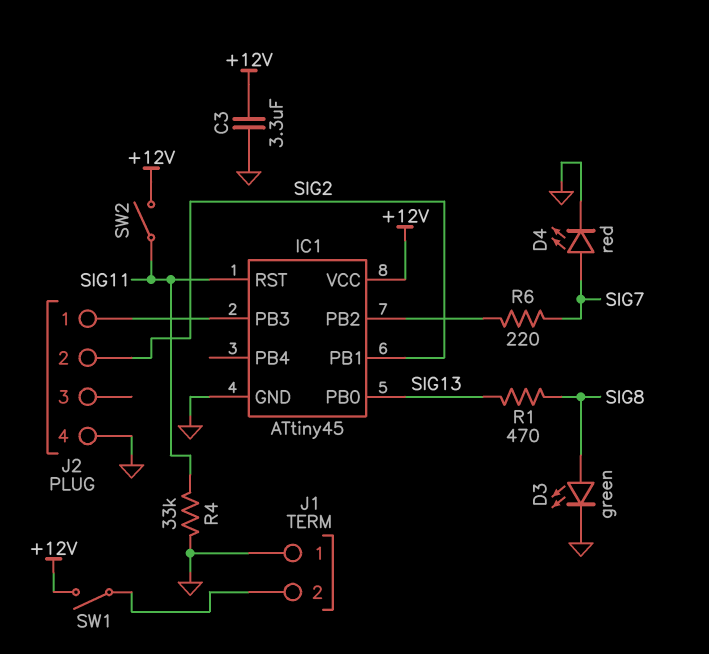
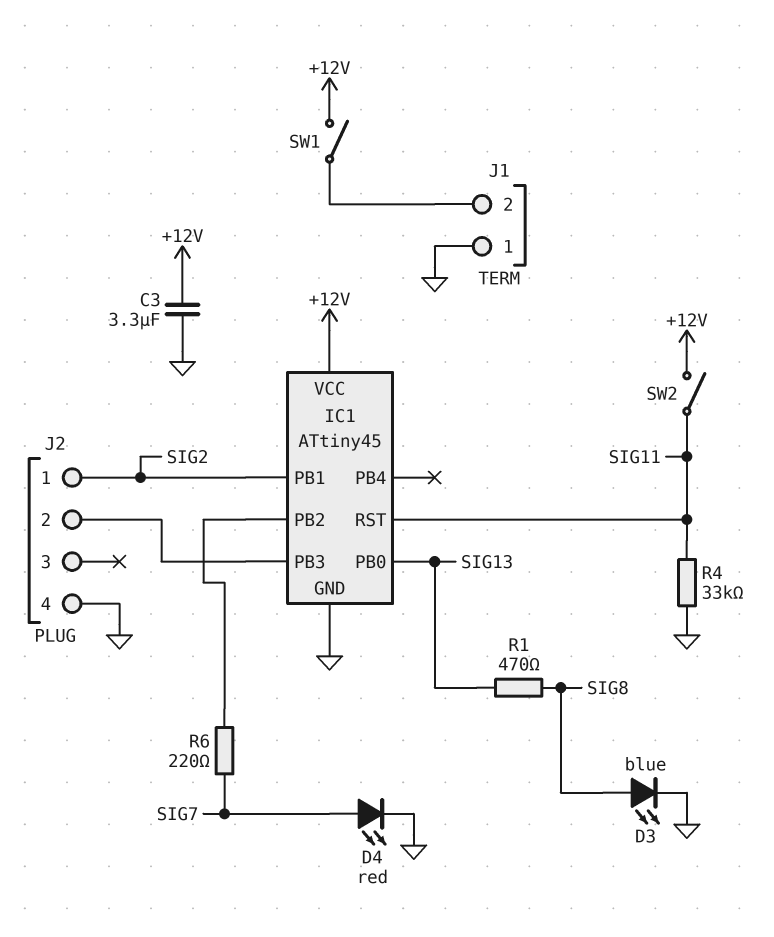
D3: LED green (A SIG8, K GND) -> LED blue (A SIG8, K GND)
J2 pin 1: IC1/PB3 -> SIG2
J2 pin 2: SIG2 -> IC1/PB3

